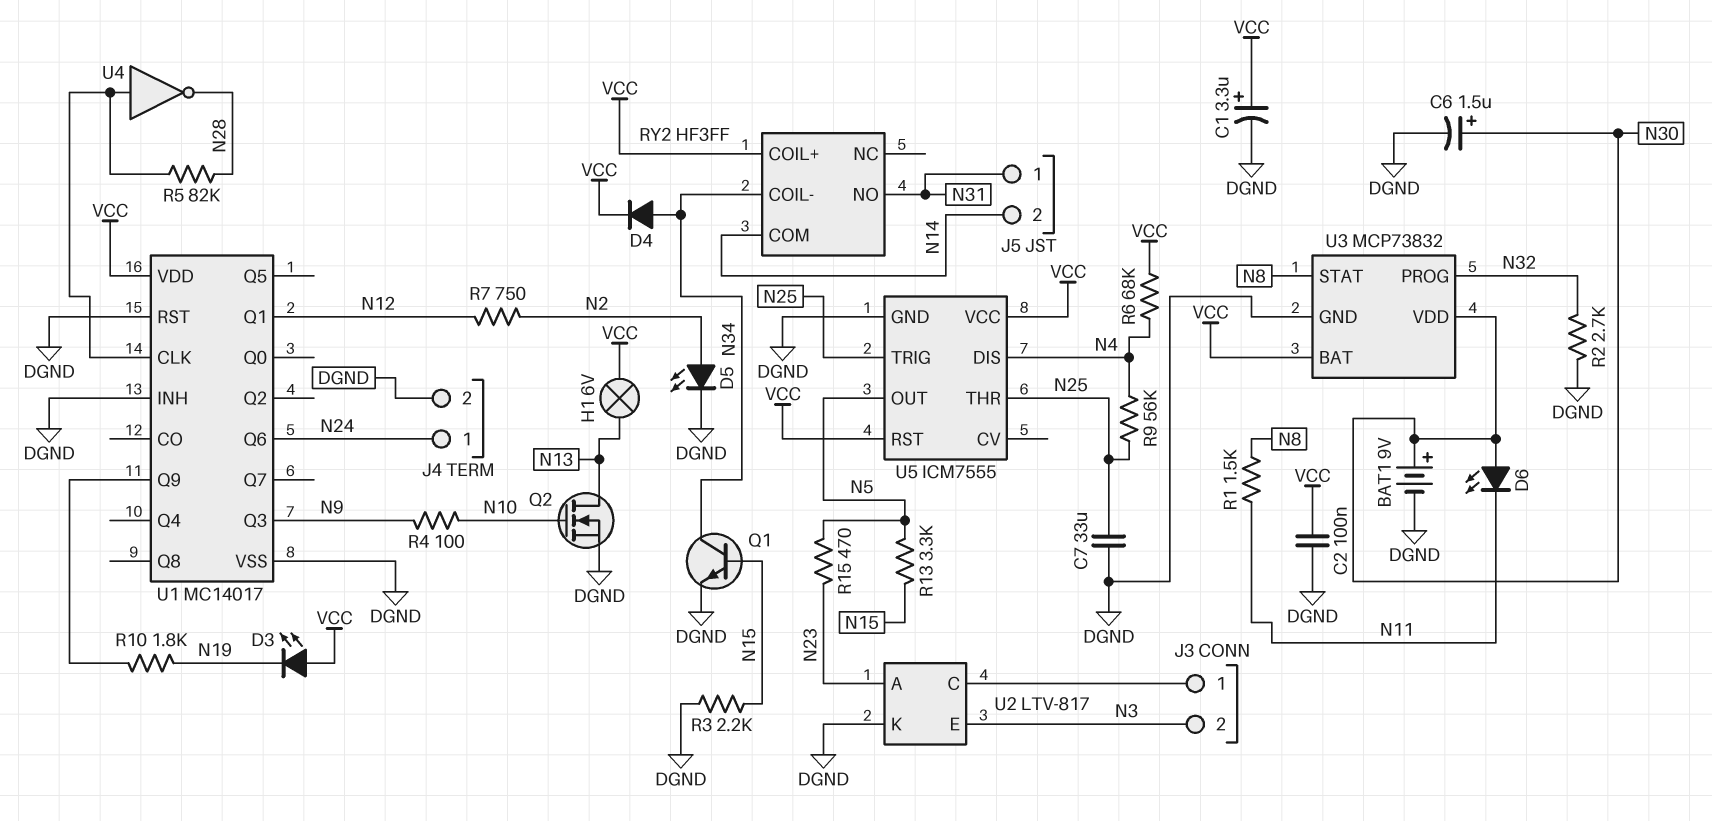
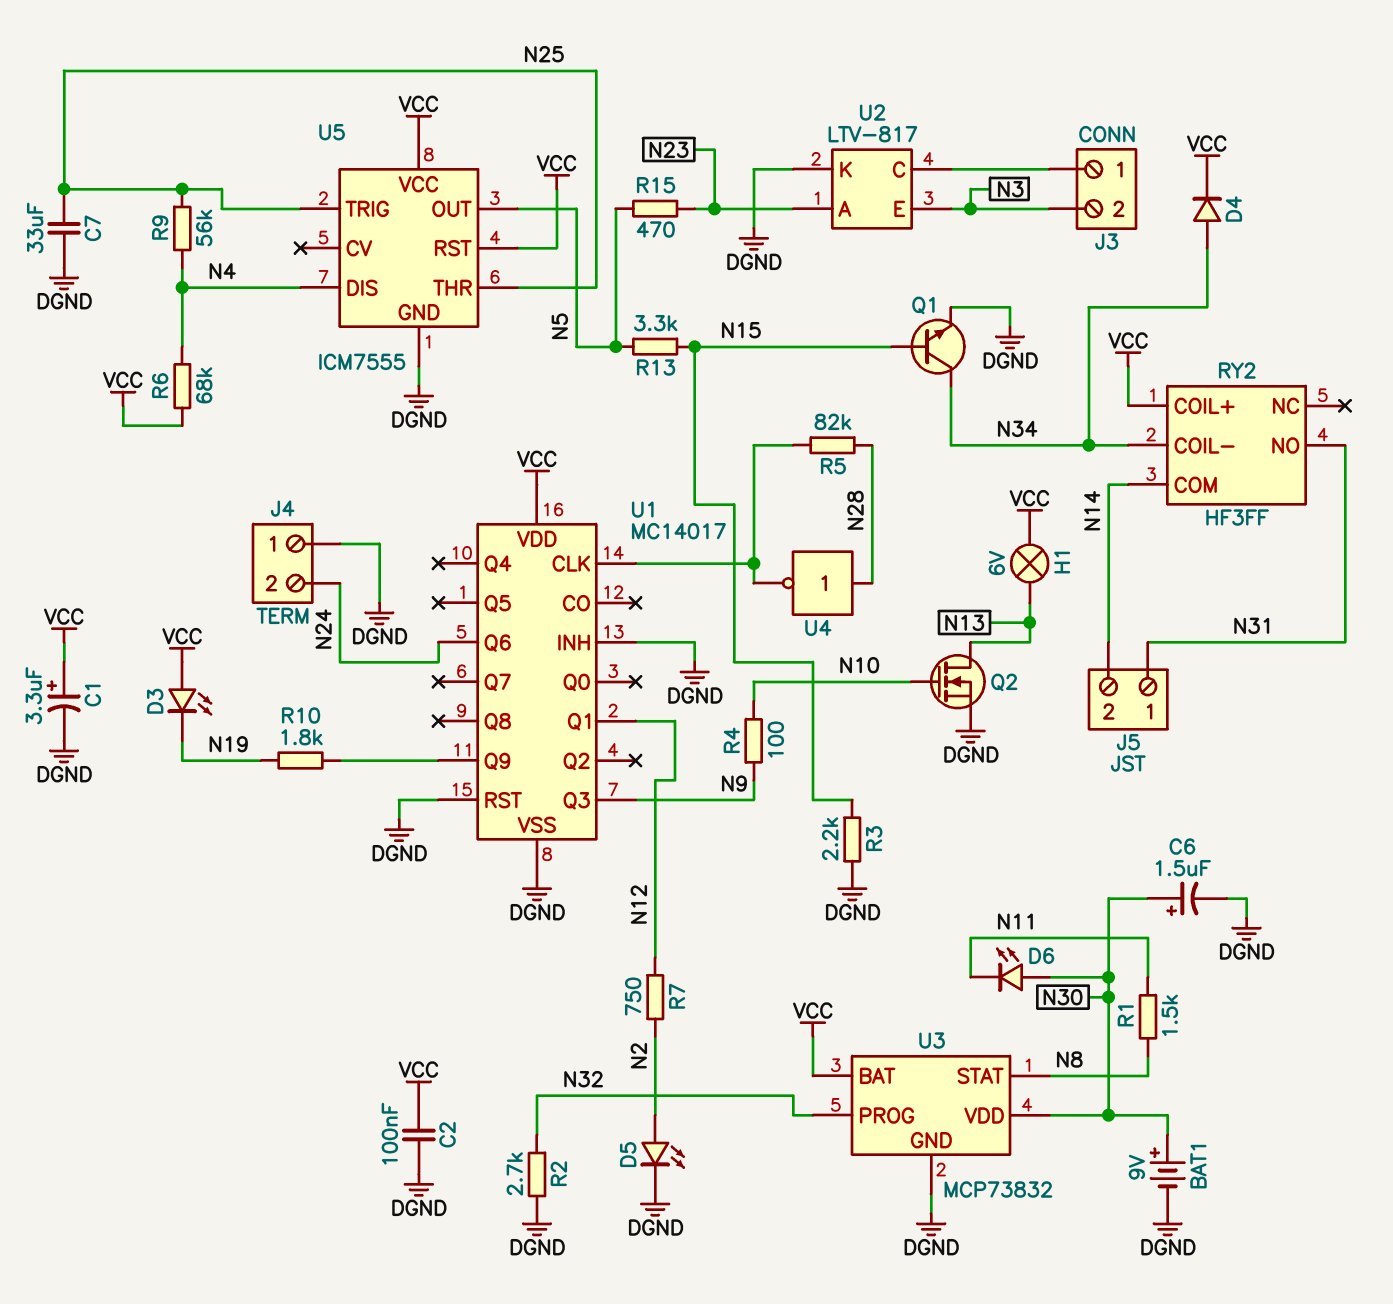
J4 pin 1: N24 -> DGND
J4 pin 2: DGND -> N24
U4: NOT (in U1/CLK, out N28) -> NOT (in N28, out U1/CLK)

